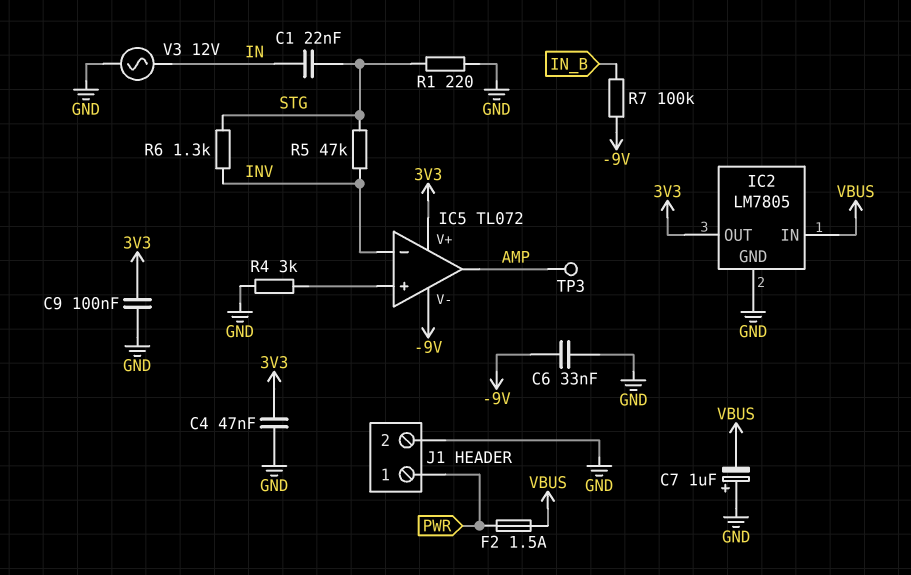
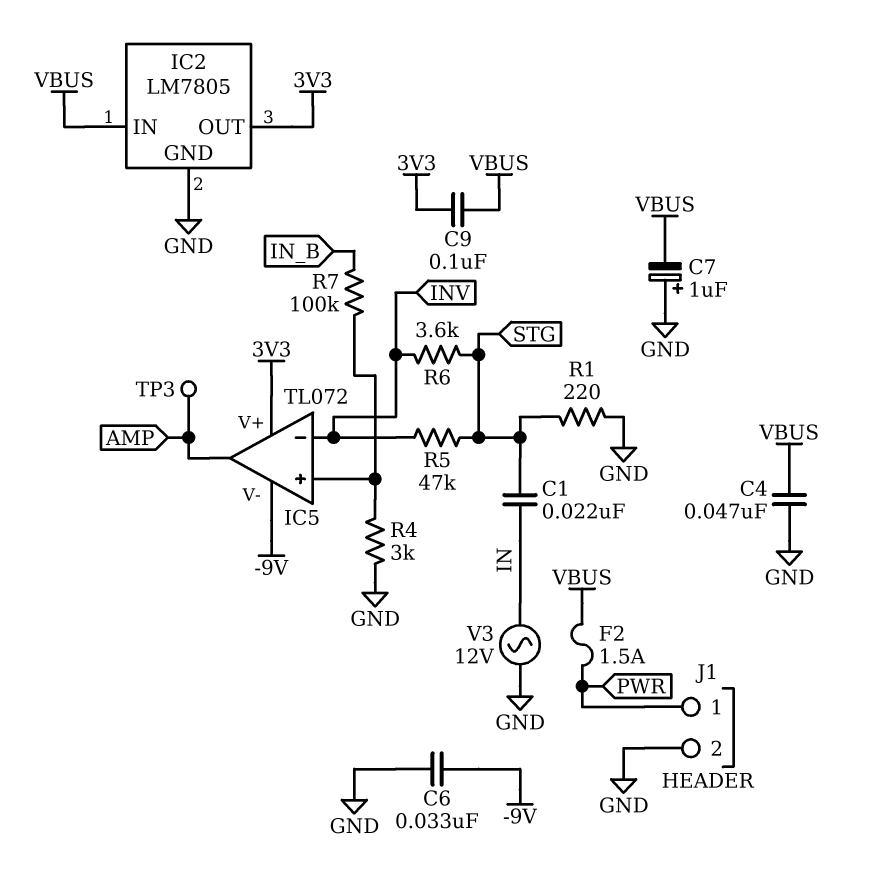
C4: 47nF (3V3, GND) -> 47nF (GND, VBUS)
C9: 100nF (3V3, GND) -> 100nF (3V3, VBUS)
R6: 1.3k (INV, STG) -> 3.6k (INV, STG)
R7: 100k (-9V, IN_B) -> 100k (IC5/in+, IN_B)

